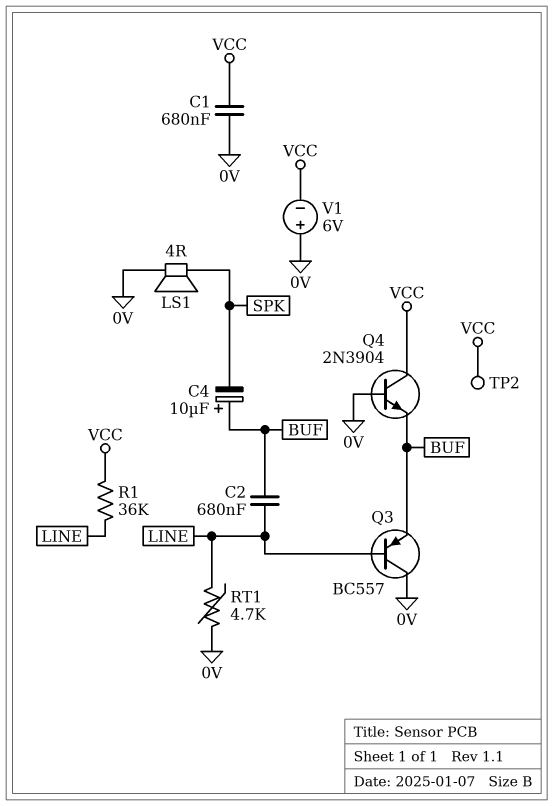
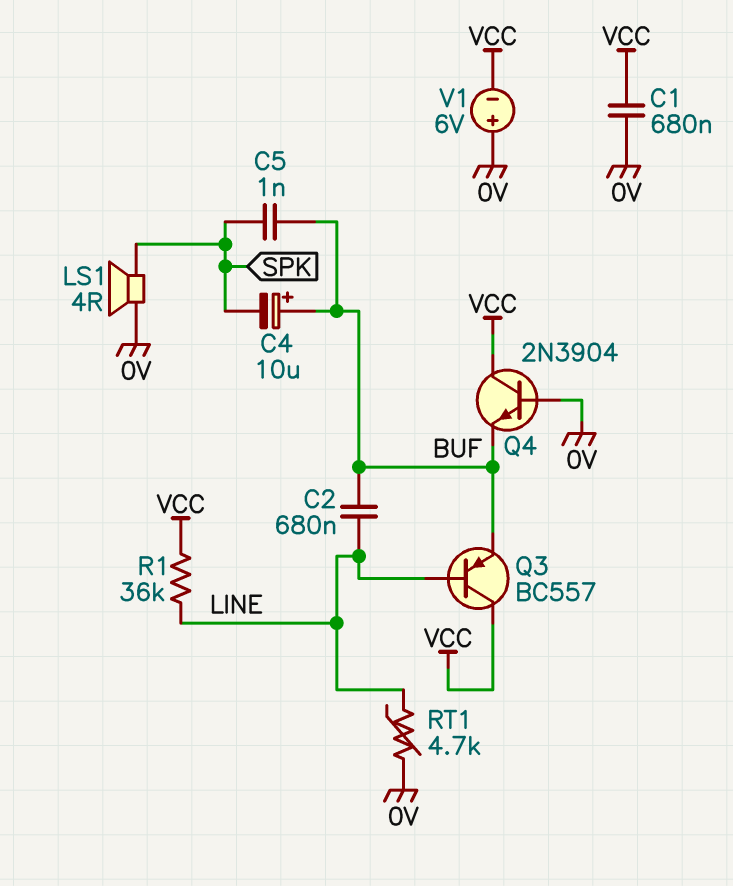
C5: none -> 1nF (BUF, SPK)
Q3: PNP BC557 (B LINE, C 0V, E BUF) -> PNP BC557 (B LINE, C VCC, E BUF)
TP2: test point (VCC) -> none

